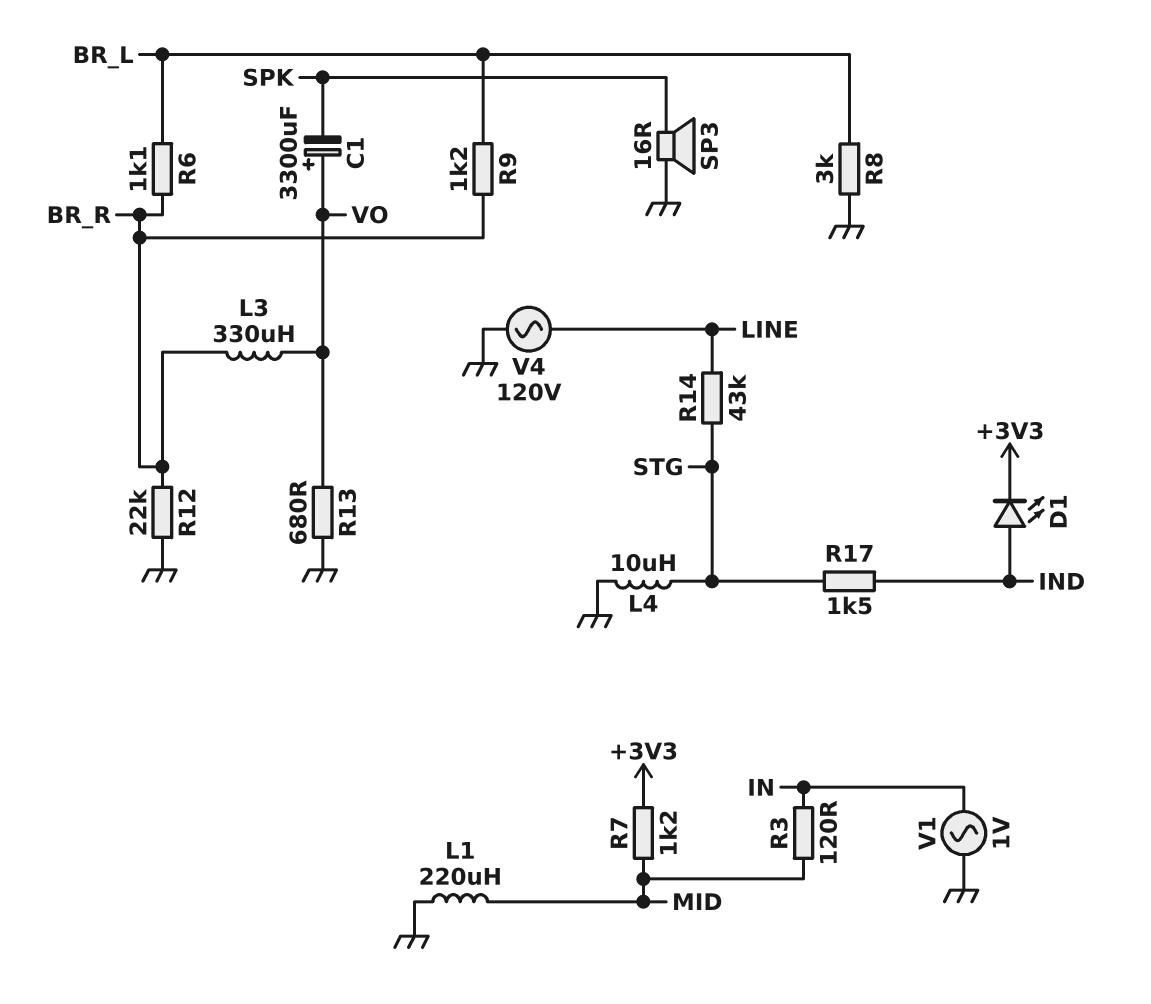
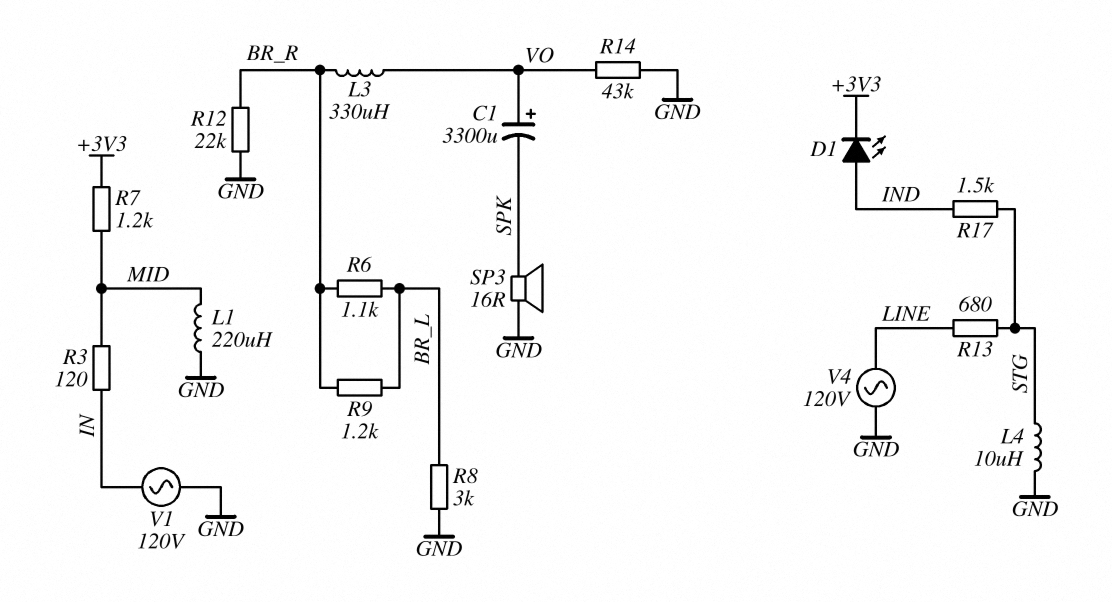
R13: 680 (GND, VO) -> 680 (LINE, STG)
R14: 43k (LINE, STG) -> 43k (GND, VO)
V1: AC 1V (GND, IN) -> AC 120V (GND, IN)

